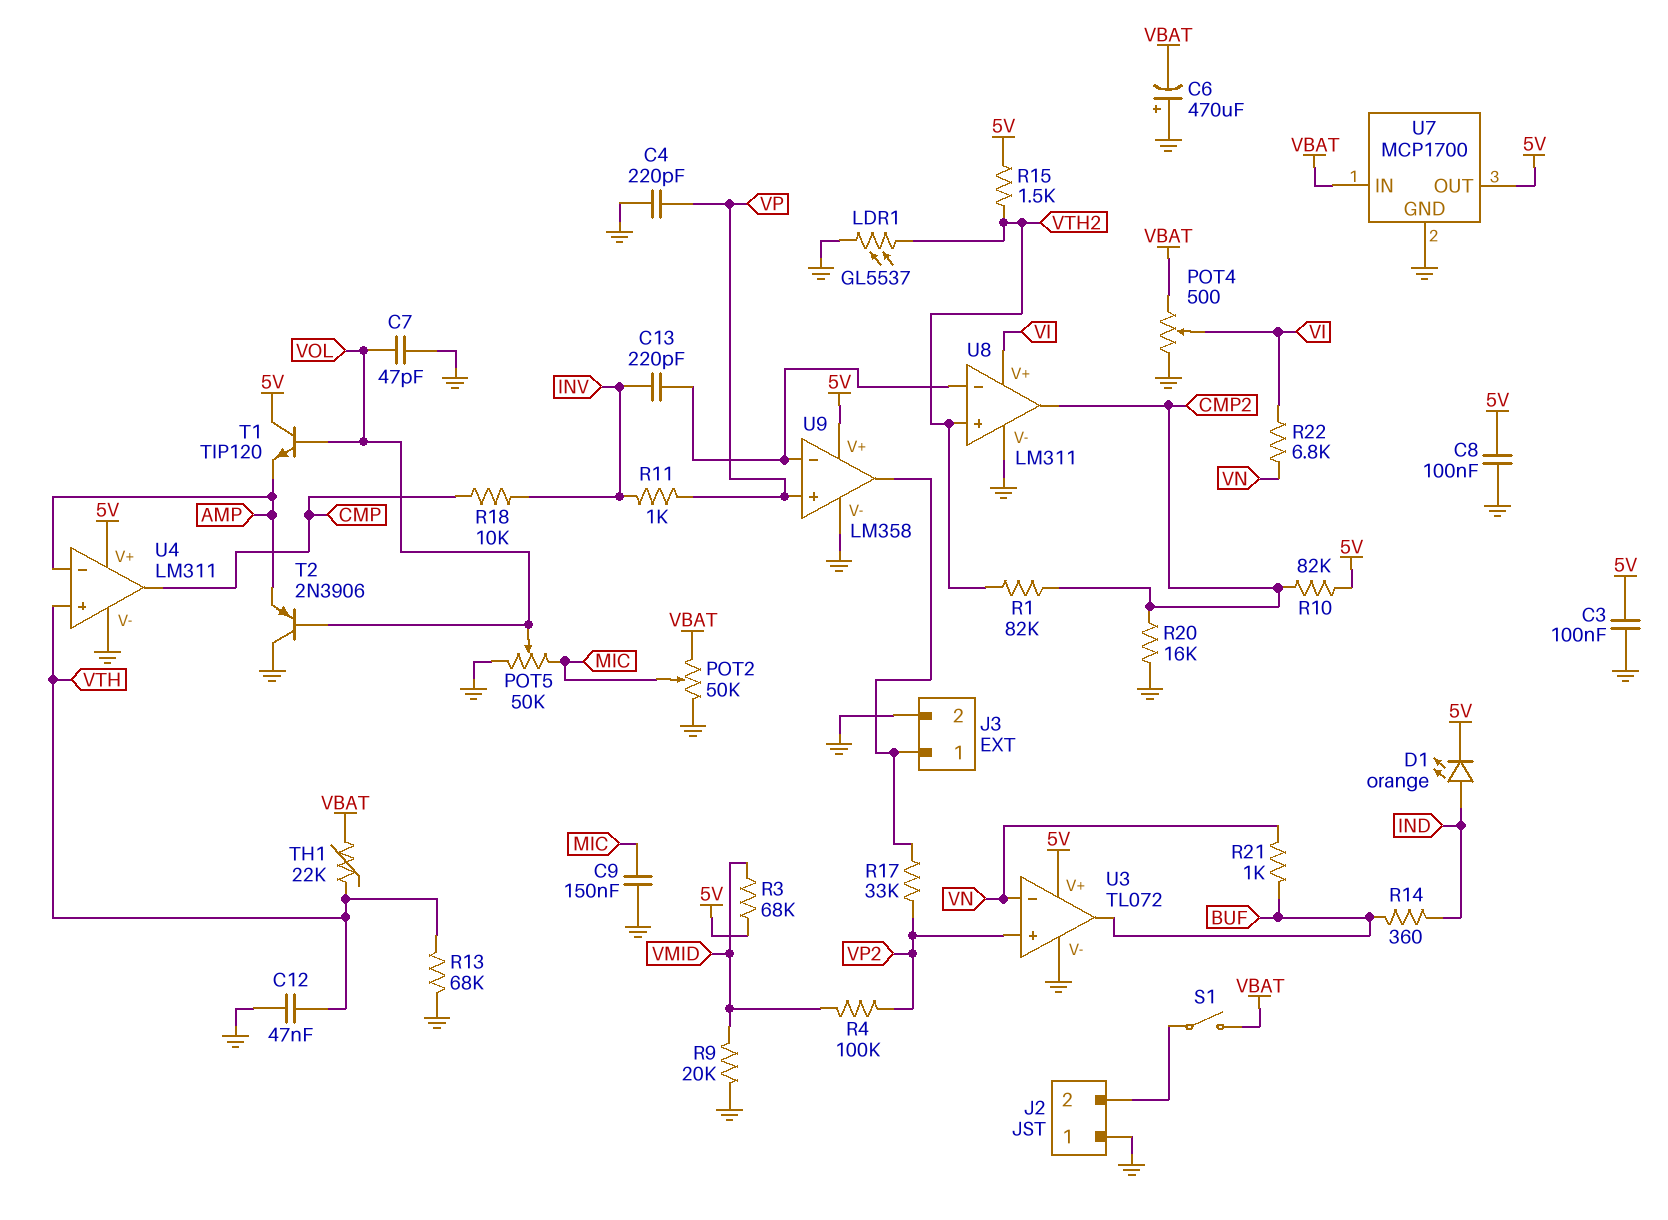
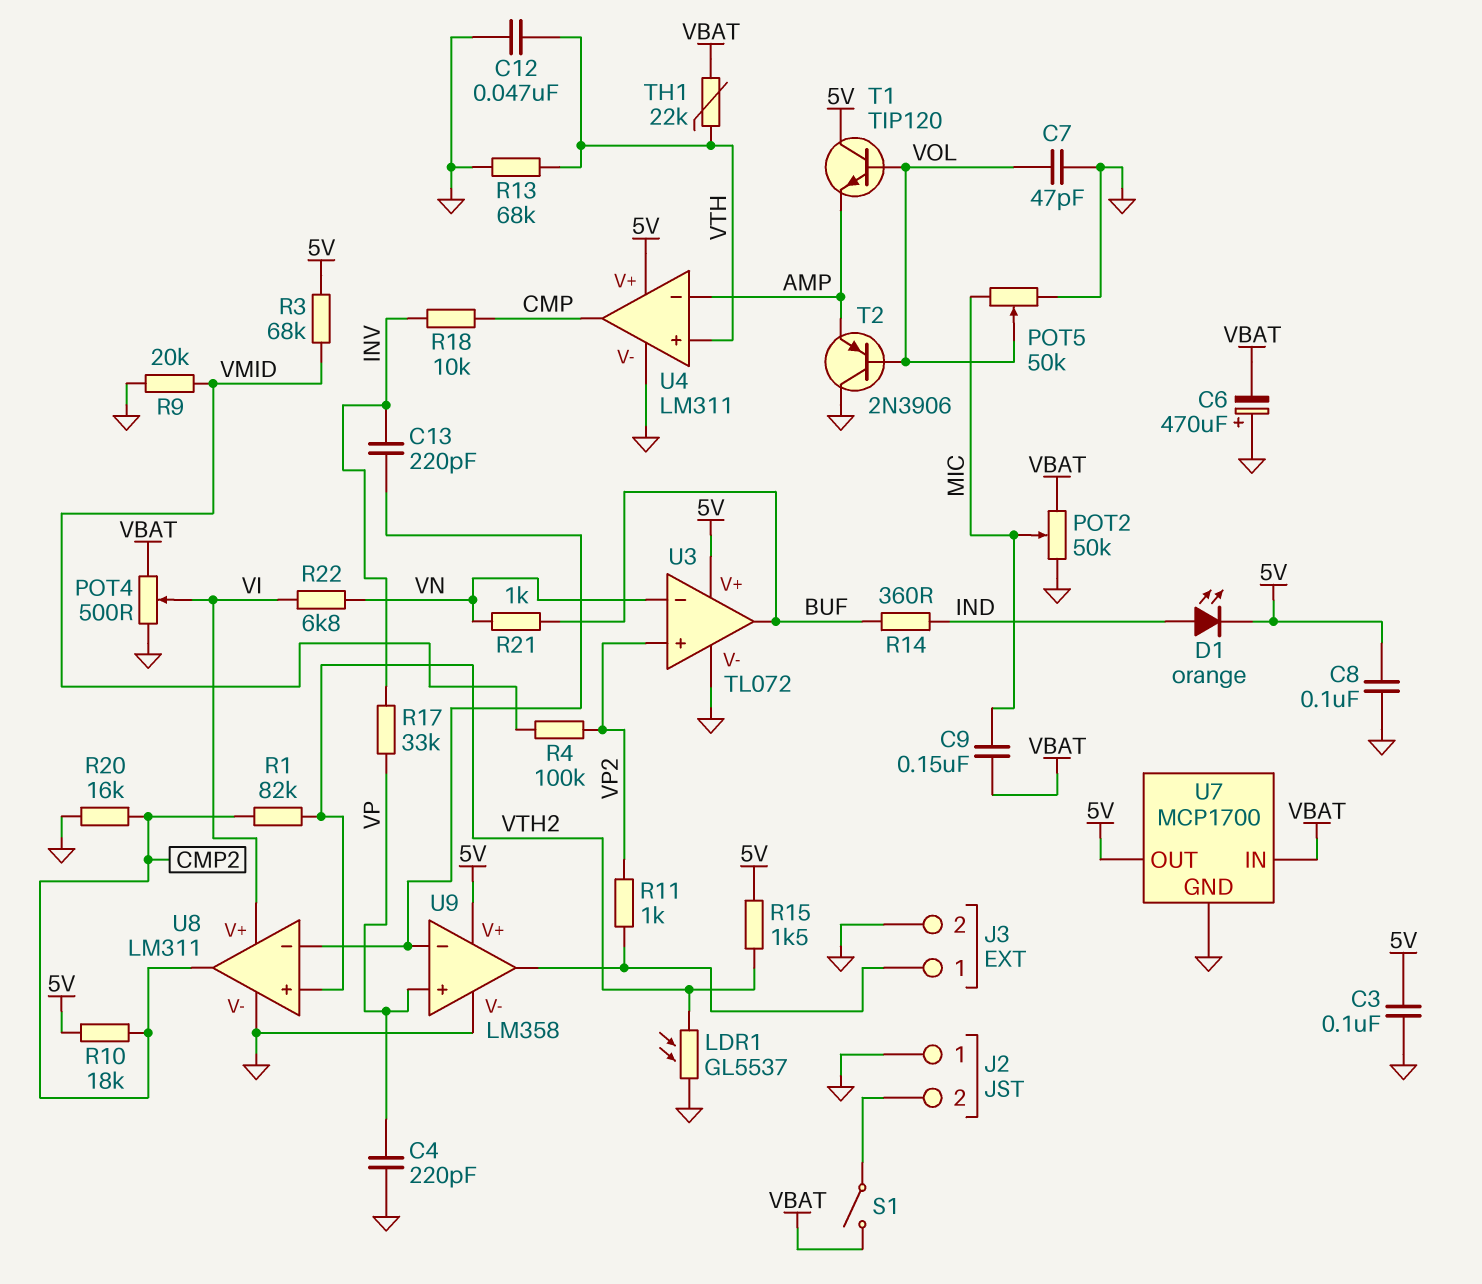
C9: 150nF (GND, MIC) -> 150nF (MIC, VBAT)
R10: 82k (5V, CMP2) -> 18k (5V, CMP2)
R11: 1k (INV, VP) -> 1k (J3/1, VP2)
R17: 33k (J3/1, VP2) -> 33k (INV, VP)

